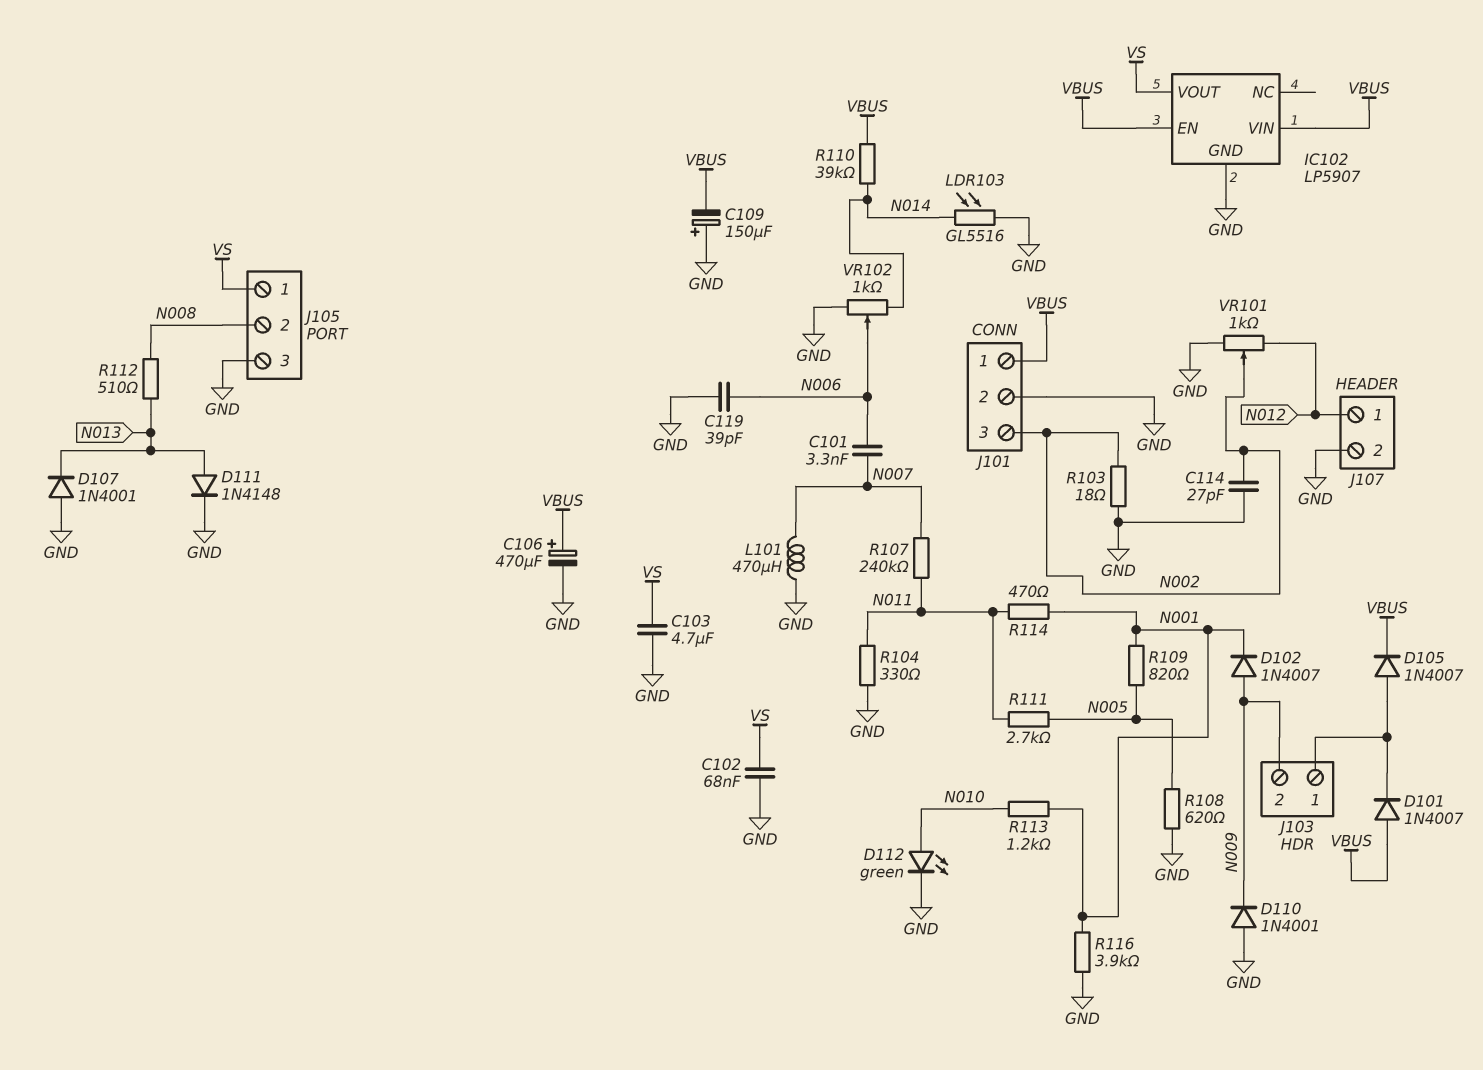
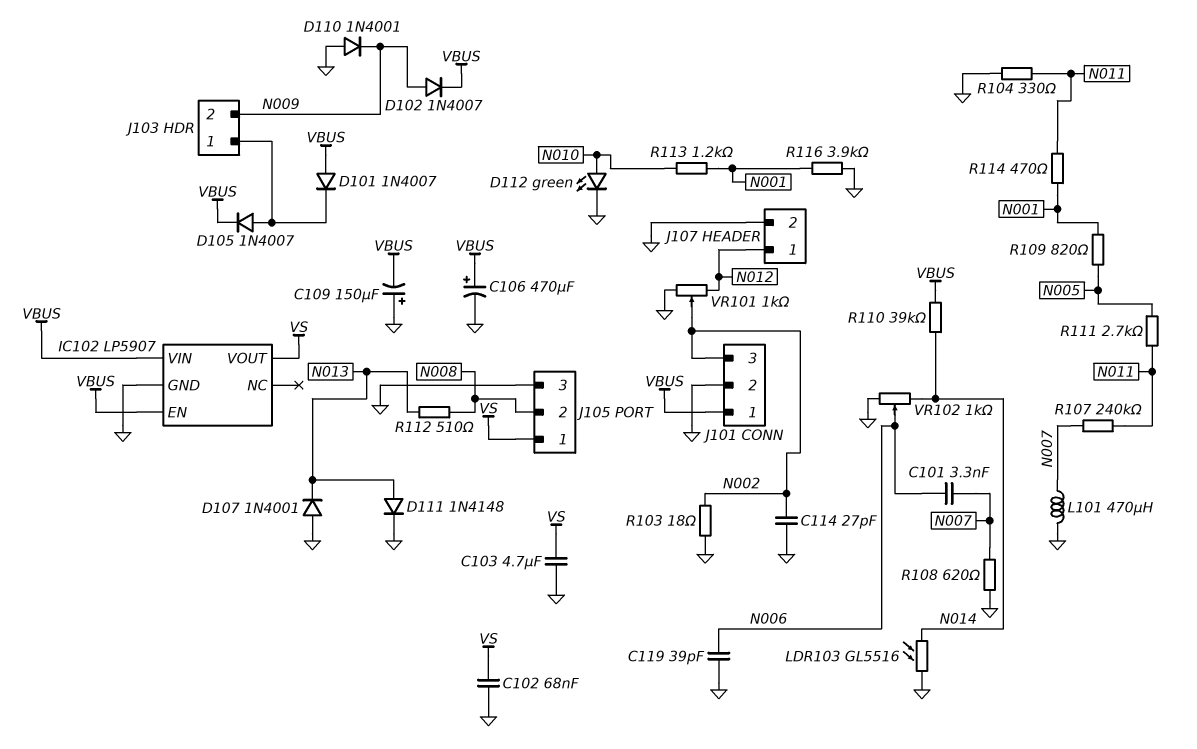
D102: diode 1N4007 (A N009, K N001) -> diode 1N4007 (A N009, K VBUS)
R108: 620 (GND, N005) -> 620 (GND, N007)

